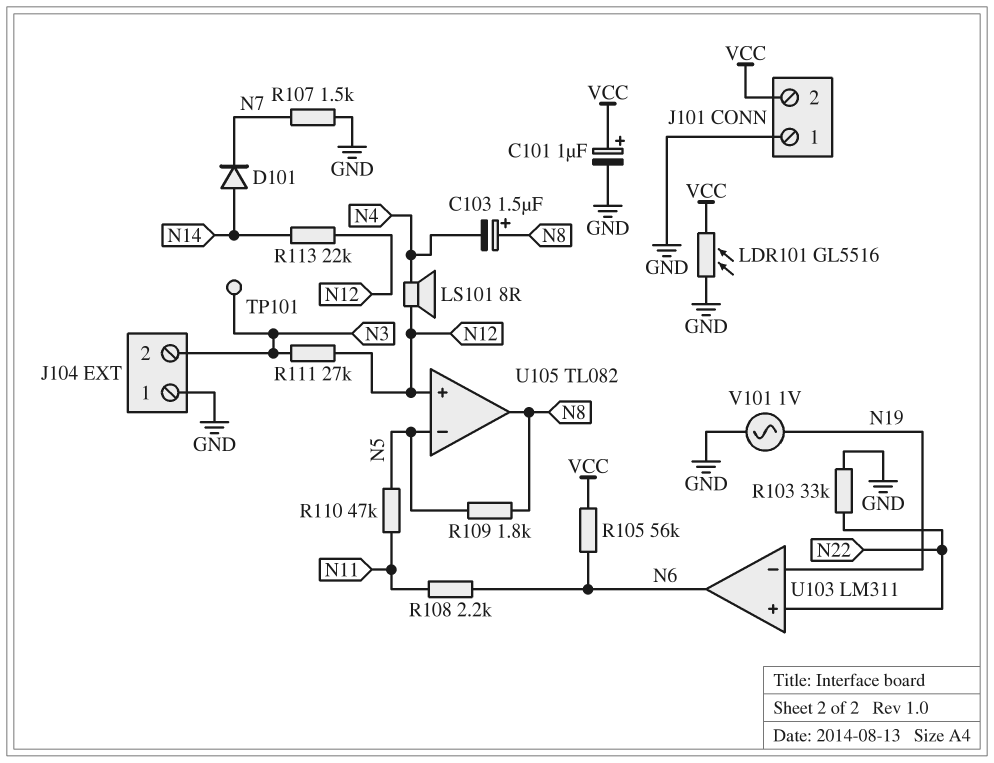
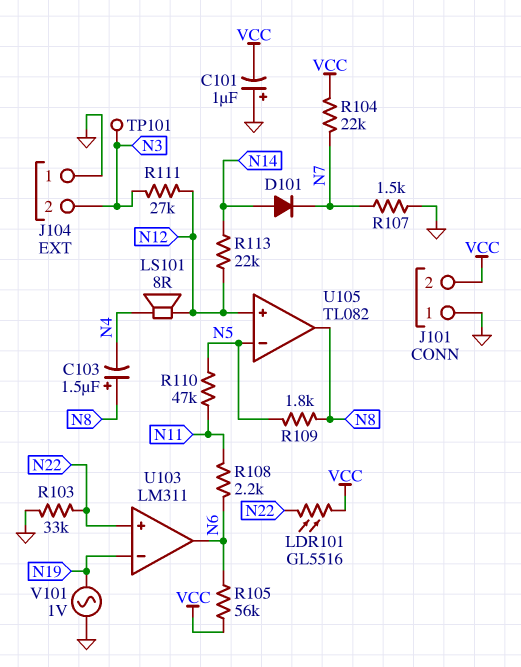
C101: 1uF (plus VCC, minus GND) -> 1uF (plus GND, minus VCC)
LDR101: GL5516 (GND, VCC) -> GL5516 (N22, VCC)
R104: none -> 22k (N7, VCC)

